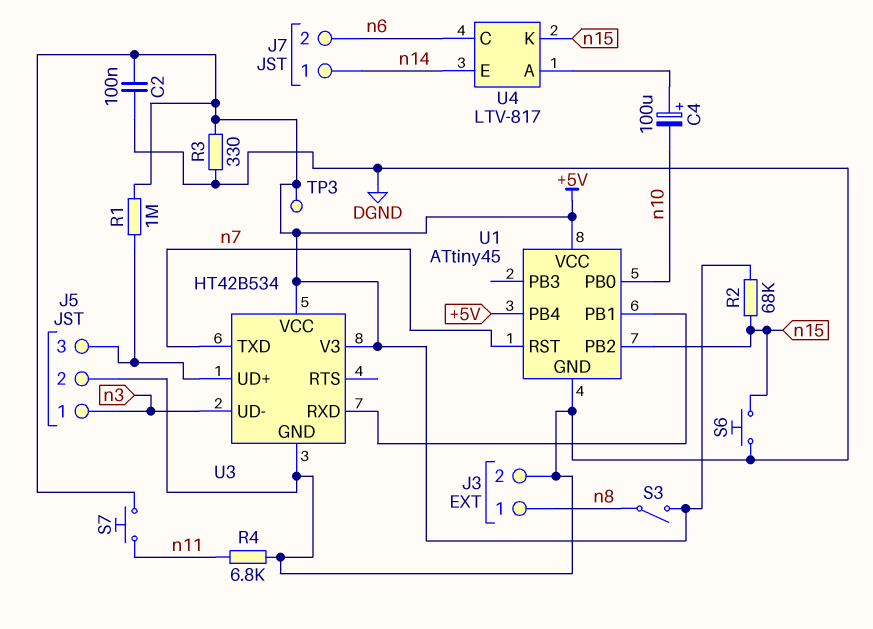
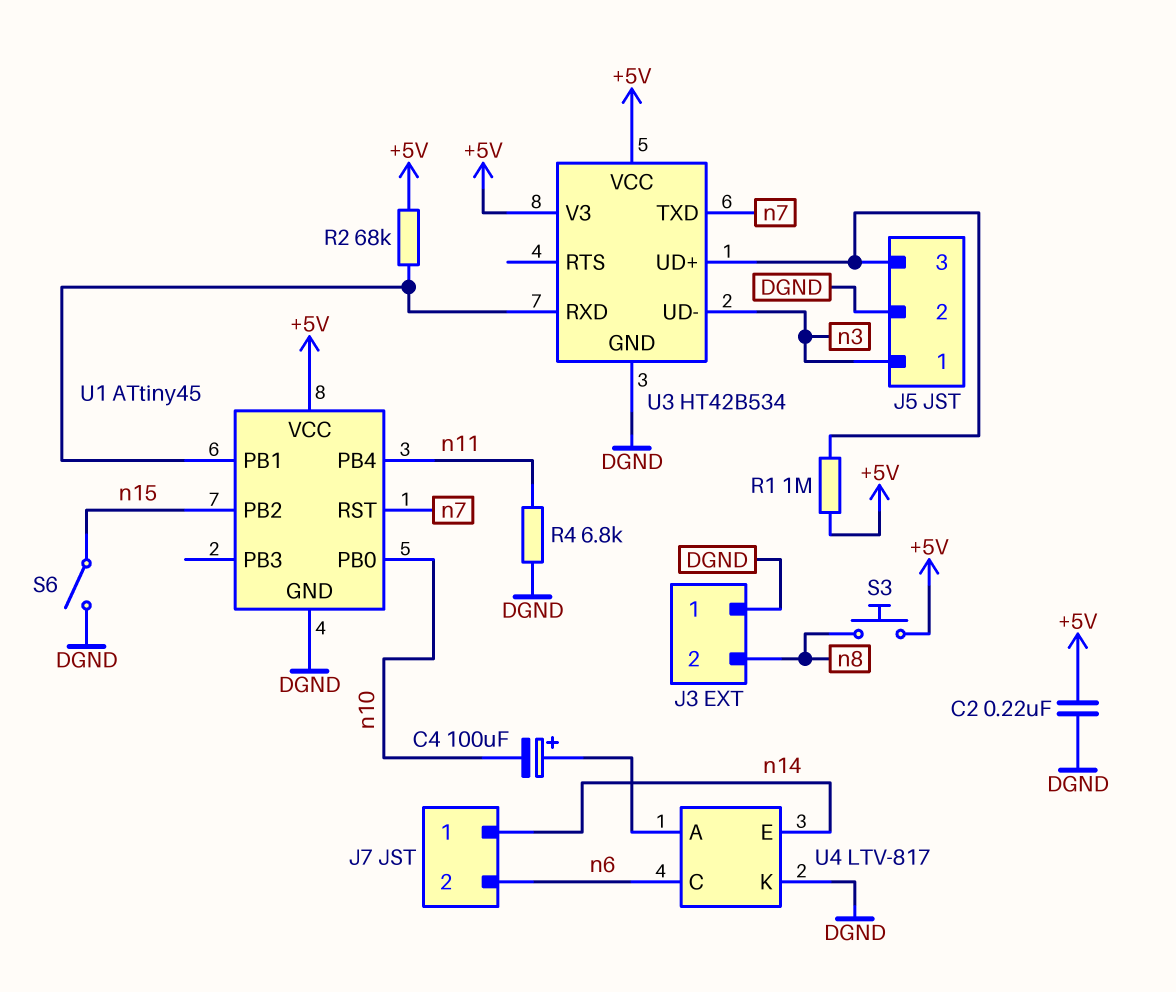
C2: 100nF (+5V, DGND) -> 220nF (+5V, DGND)
J3 pin 1: n8 -> DGND
J3 pin 2: DGND -> n8
R2: 68k (+5V, n15) -> 68k (+5V, U1/PB1)
R3: 330 (+5V, DGND) -> none
S3: switch (+5V, n8) -> button (+5V, n8)
S6: button (DGND, n15) -> switch (DGND, n15)
S7: button (+5V, n11) -> none
TP3: test point (+5V) -> none
U1 pin PB4: +5V -> n11
U4 pin K: n15 -> DGND

